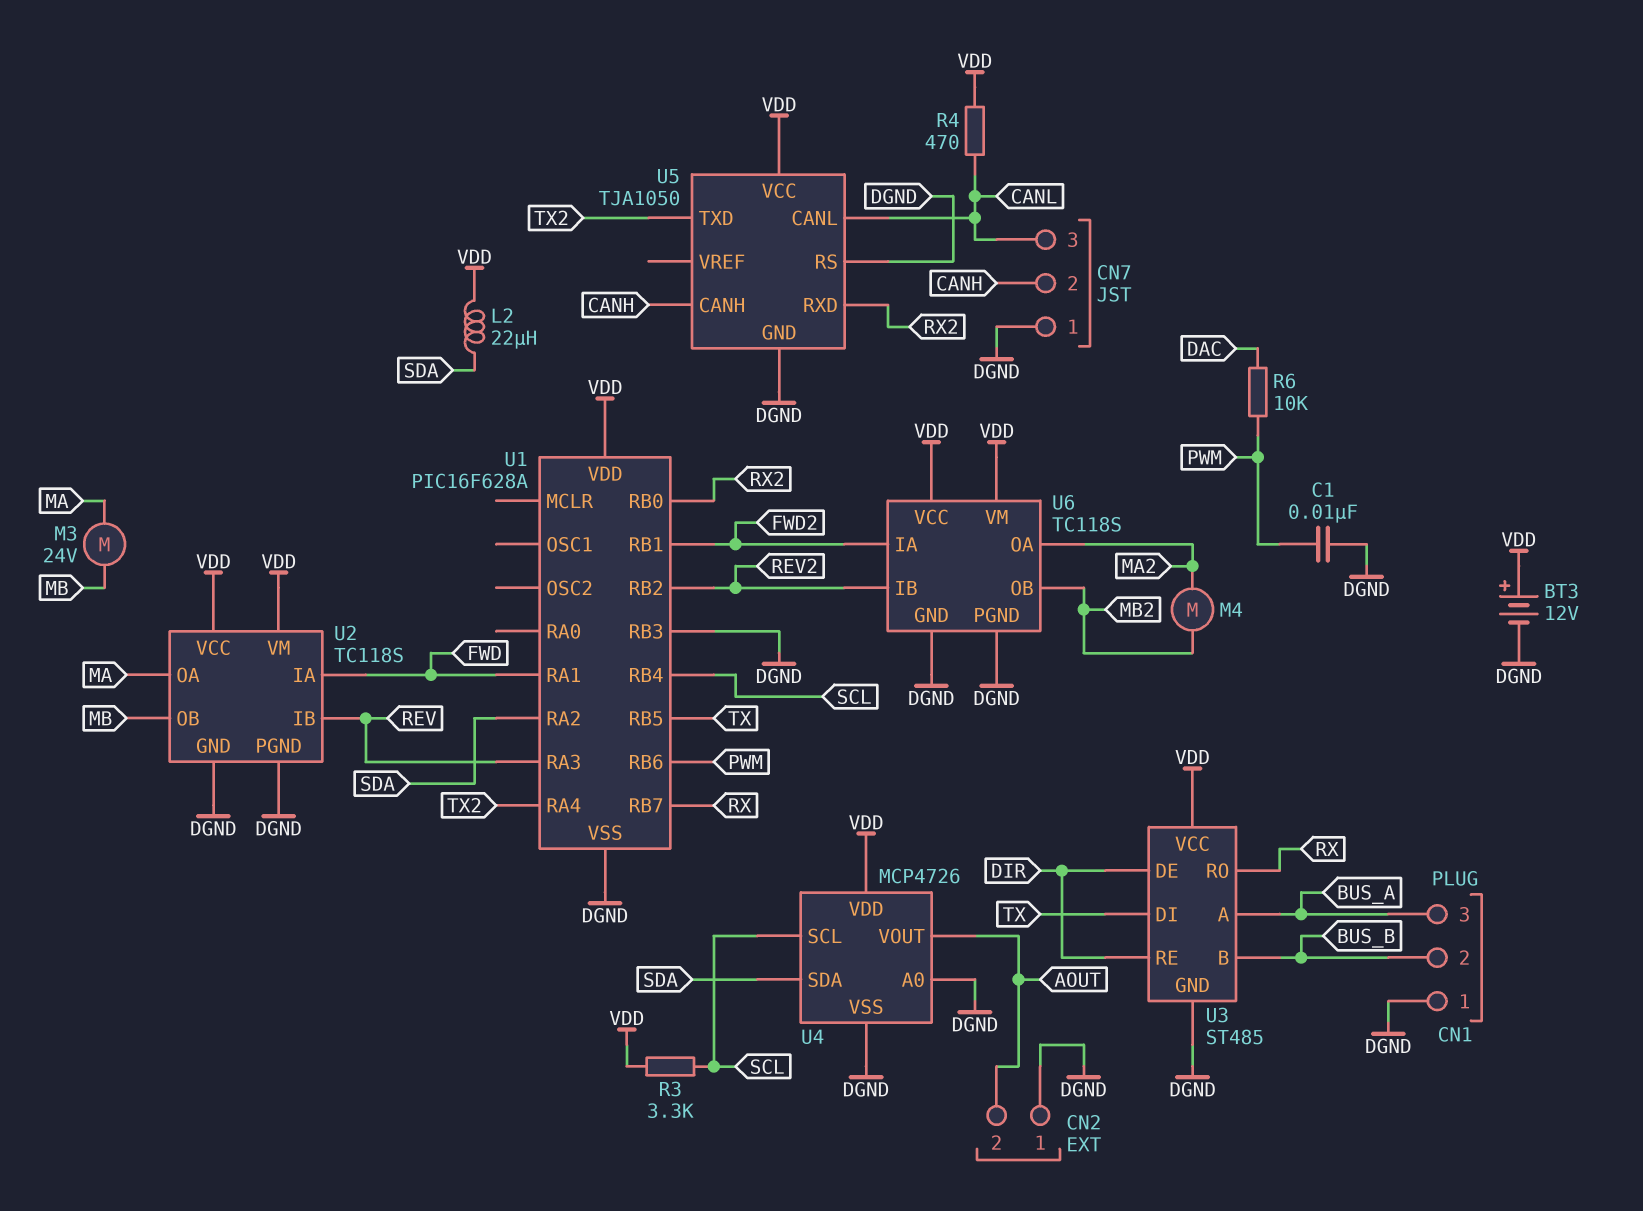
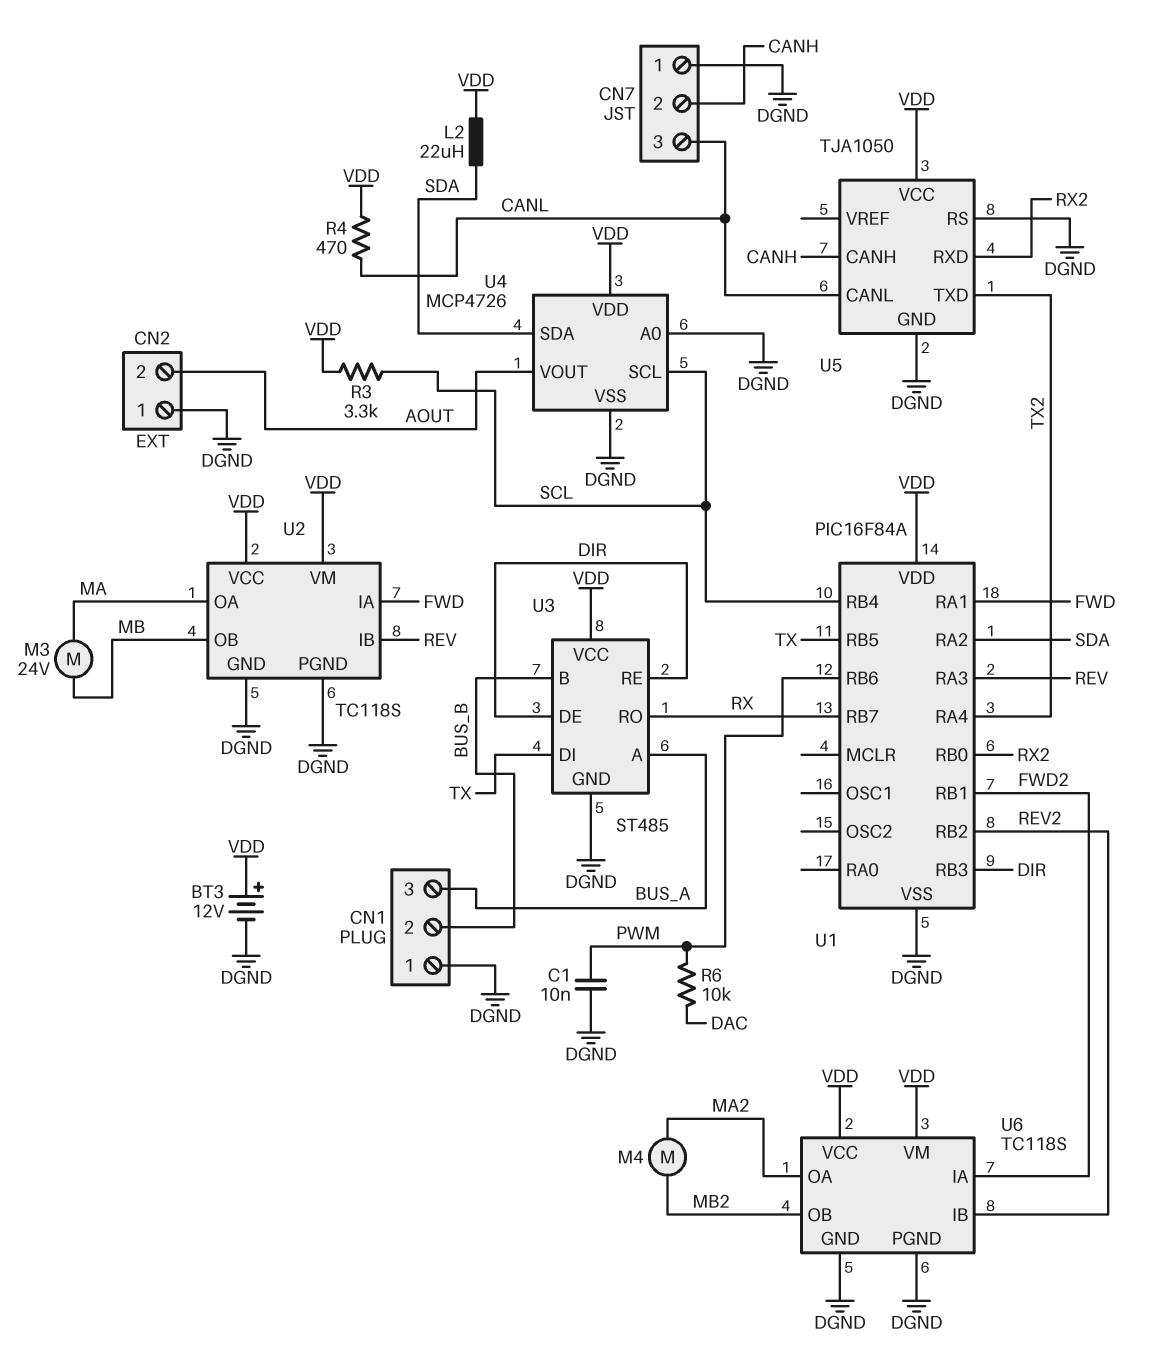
U1: PIC16F628A -> PIC16F84A
U1 pin RB3: DGND -> DIR

